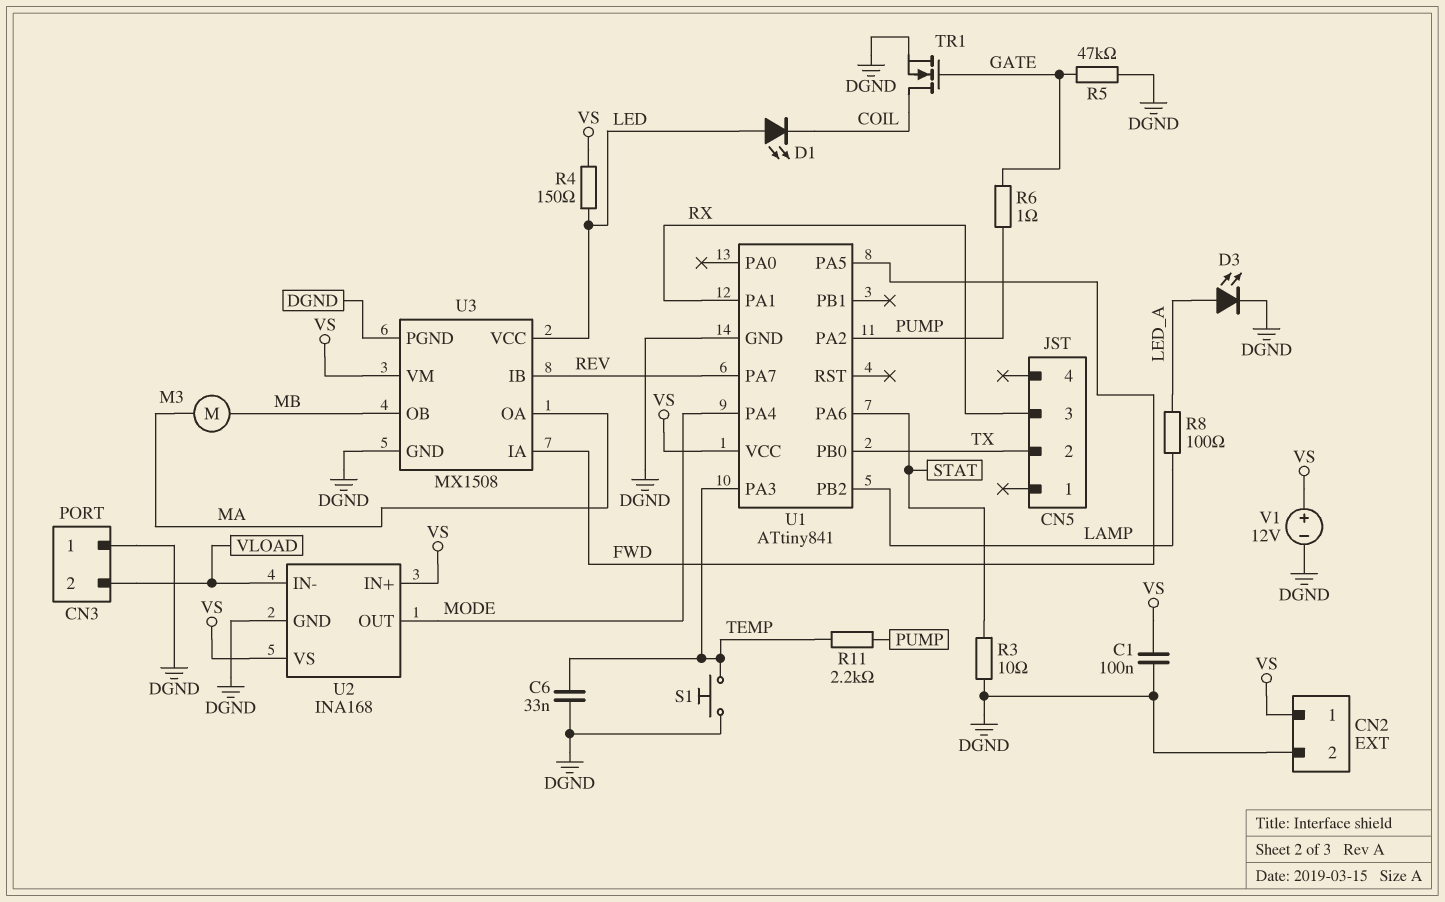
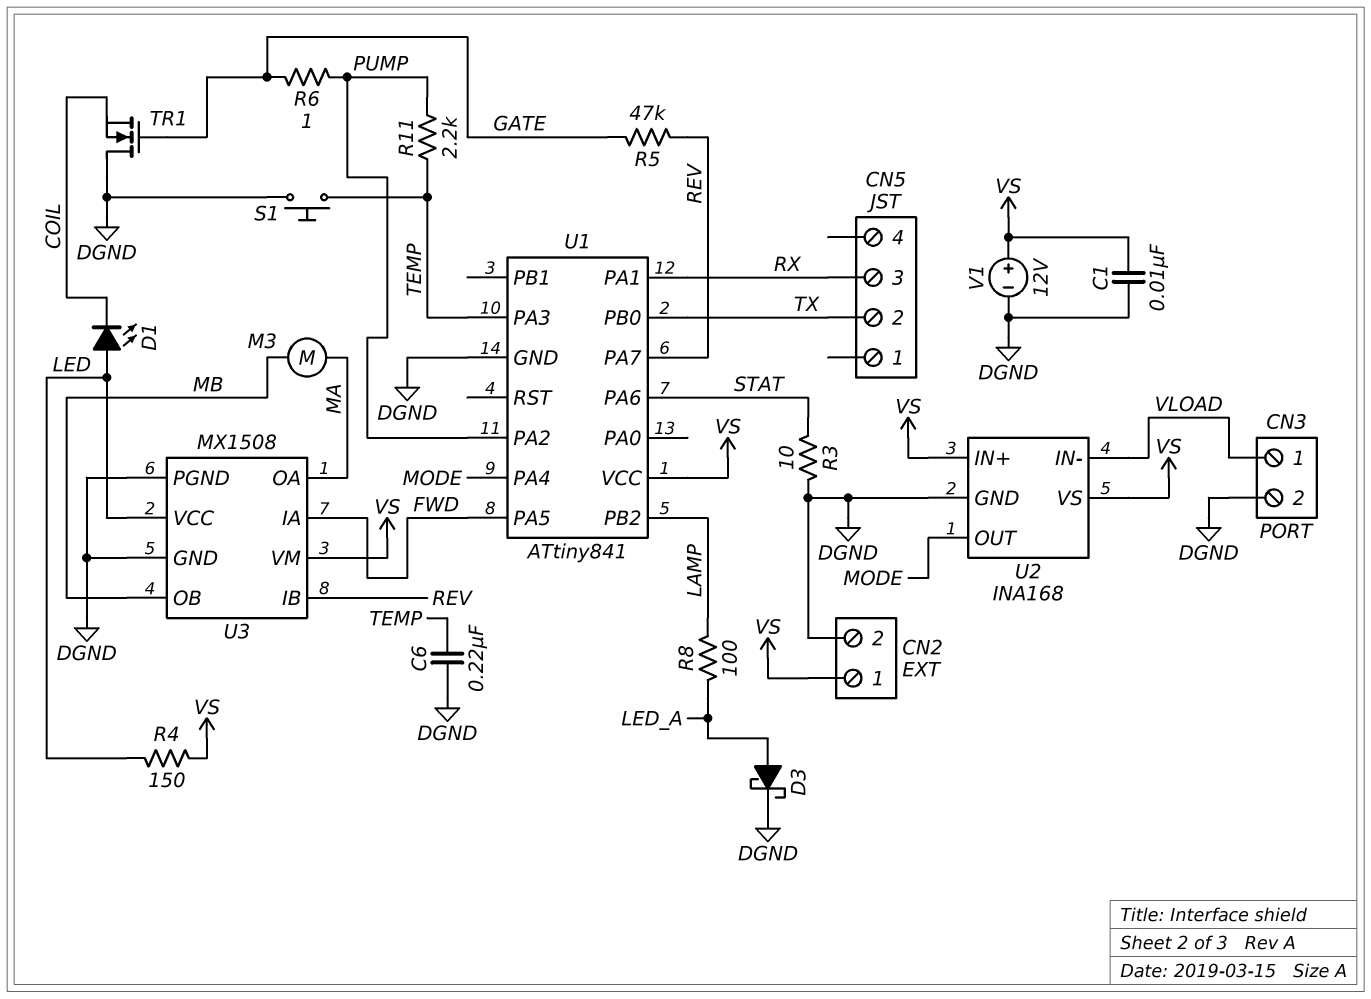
C1: 100nF (DGND, VS) -> 10nF (DGND, VS)
C6: 33nF (DGND, TEMP) -> 220nF (DGND, TEMP)
CN3 pin 1: DGND -> VLOAD
CN3 pin 2: VLOAD -> DGND
D3: LED (A LED_A, K DGND) -> schottky (A LED_A, K DGND)
R5: 47k (DGND, GATE) -> 47k (GATE, REV)
TR1: NMOS (G GATE, D COIL, S DGND) -> NMOS (G GATE, D DGND, S COIL)

